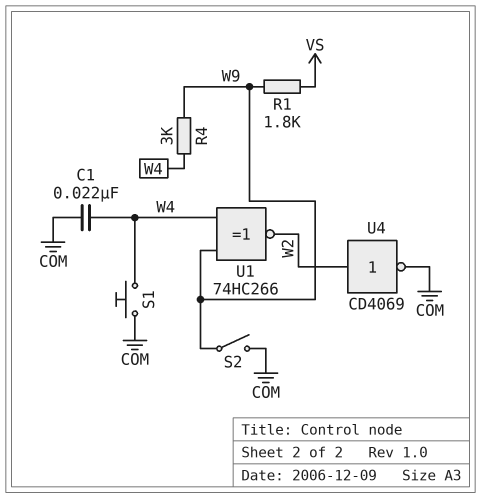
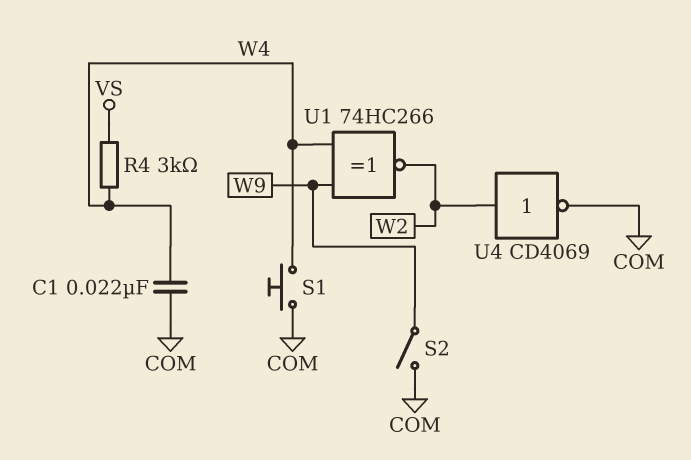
R1: 1.8k (VS, W9) -> none
R4: 3k (W4, W9) -> 3k (VS, W4)

